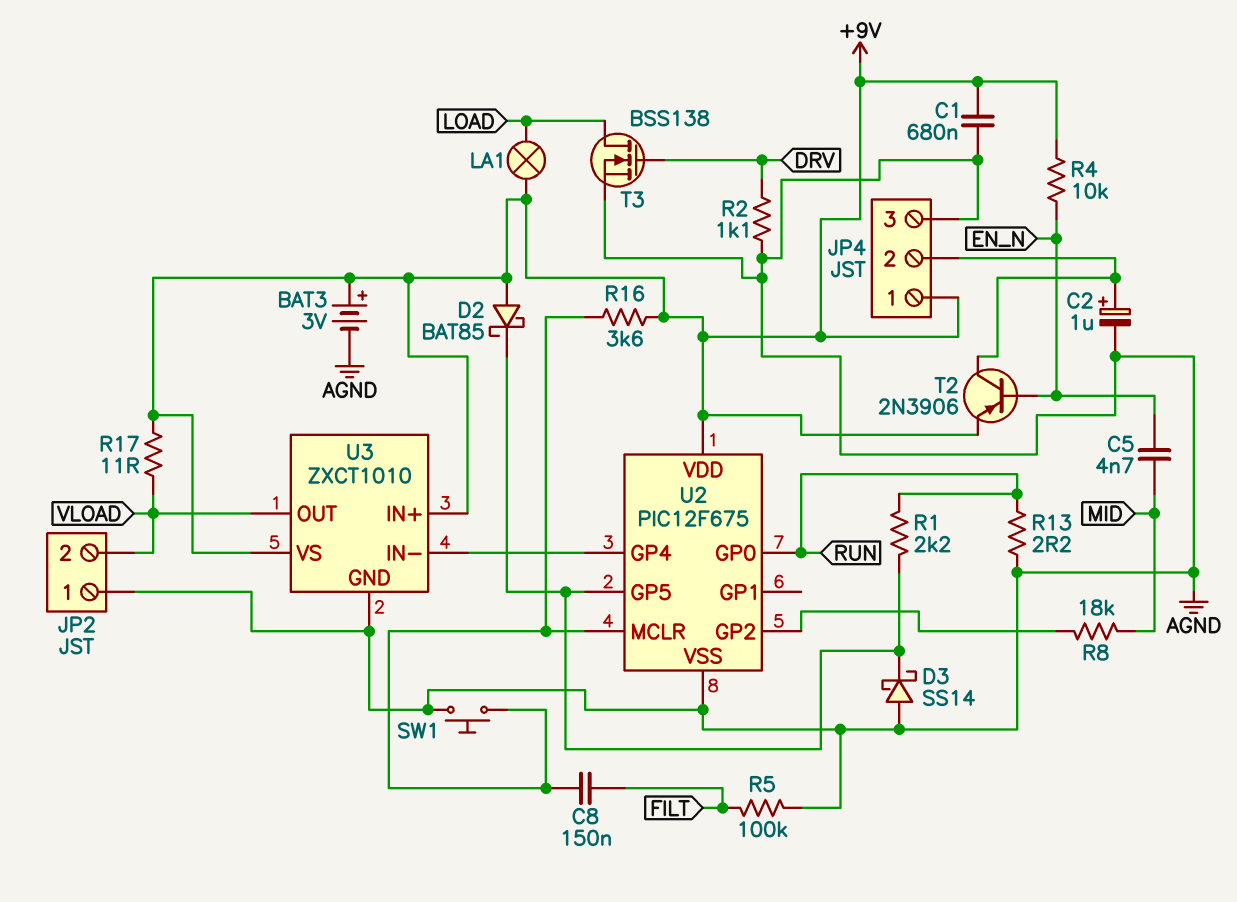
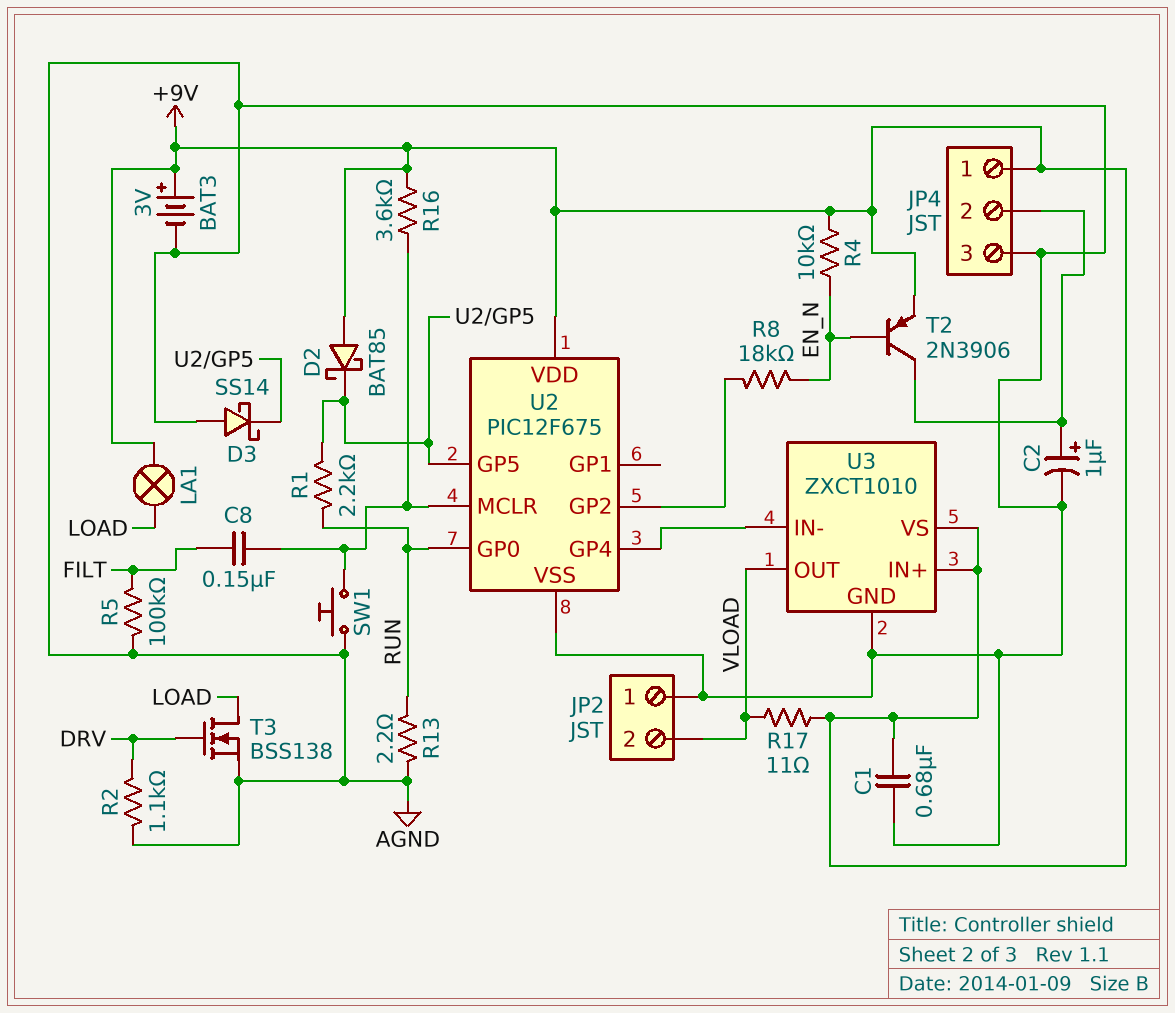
C5: 4.7nF (EN_N, MID) -> none
R8: 18k (MID, U2/GP2) -> 18k (EN_N, U2/GP2)

